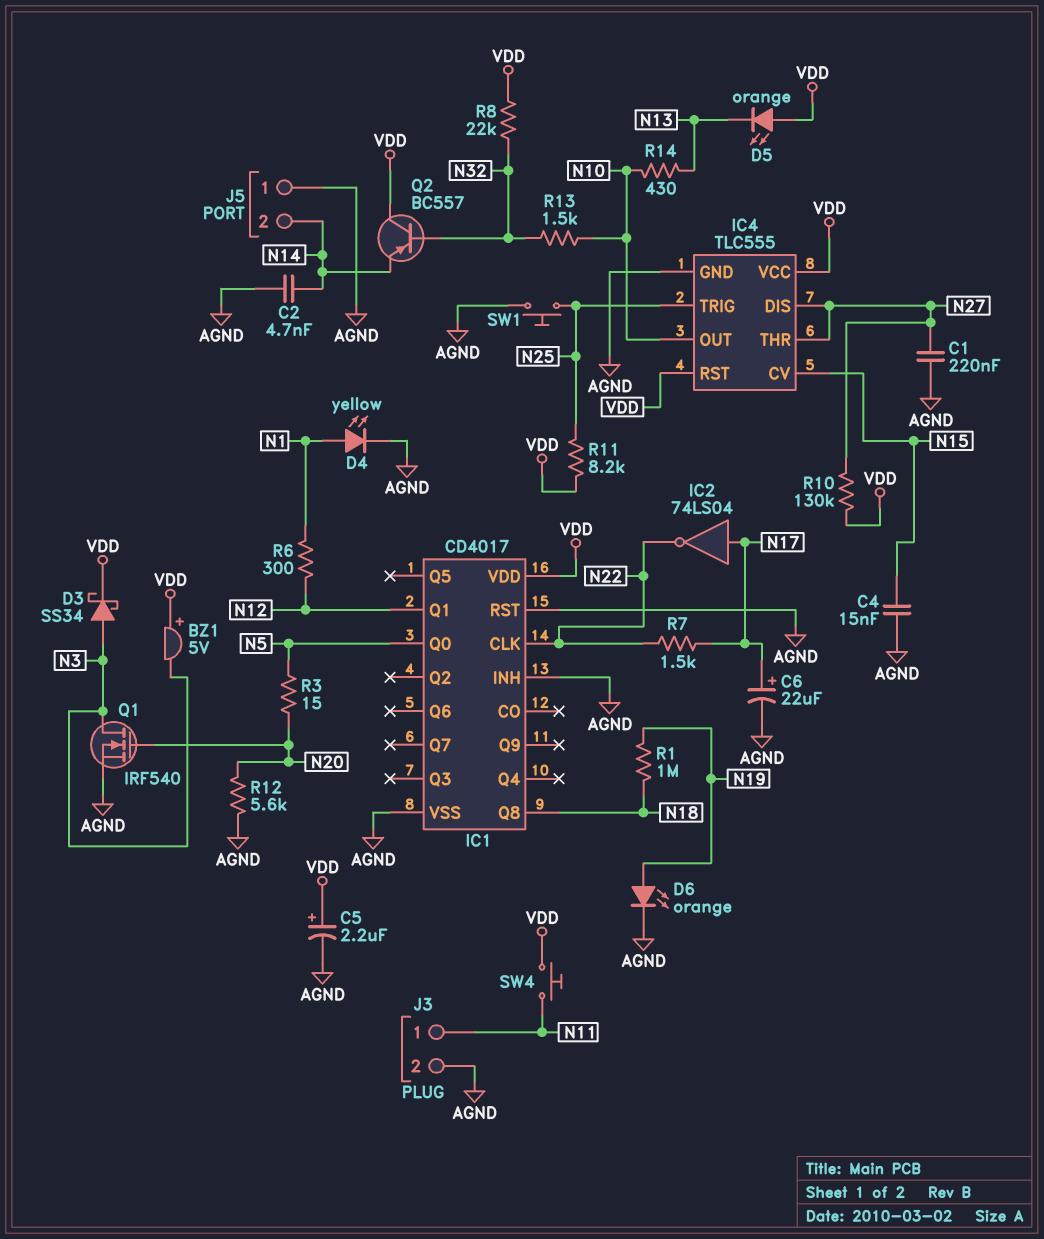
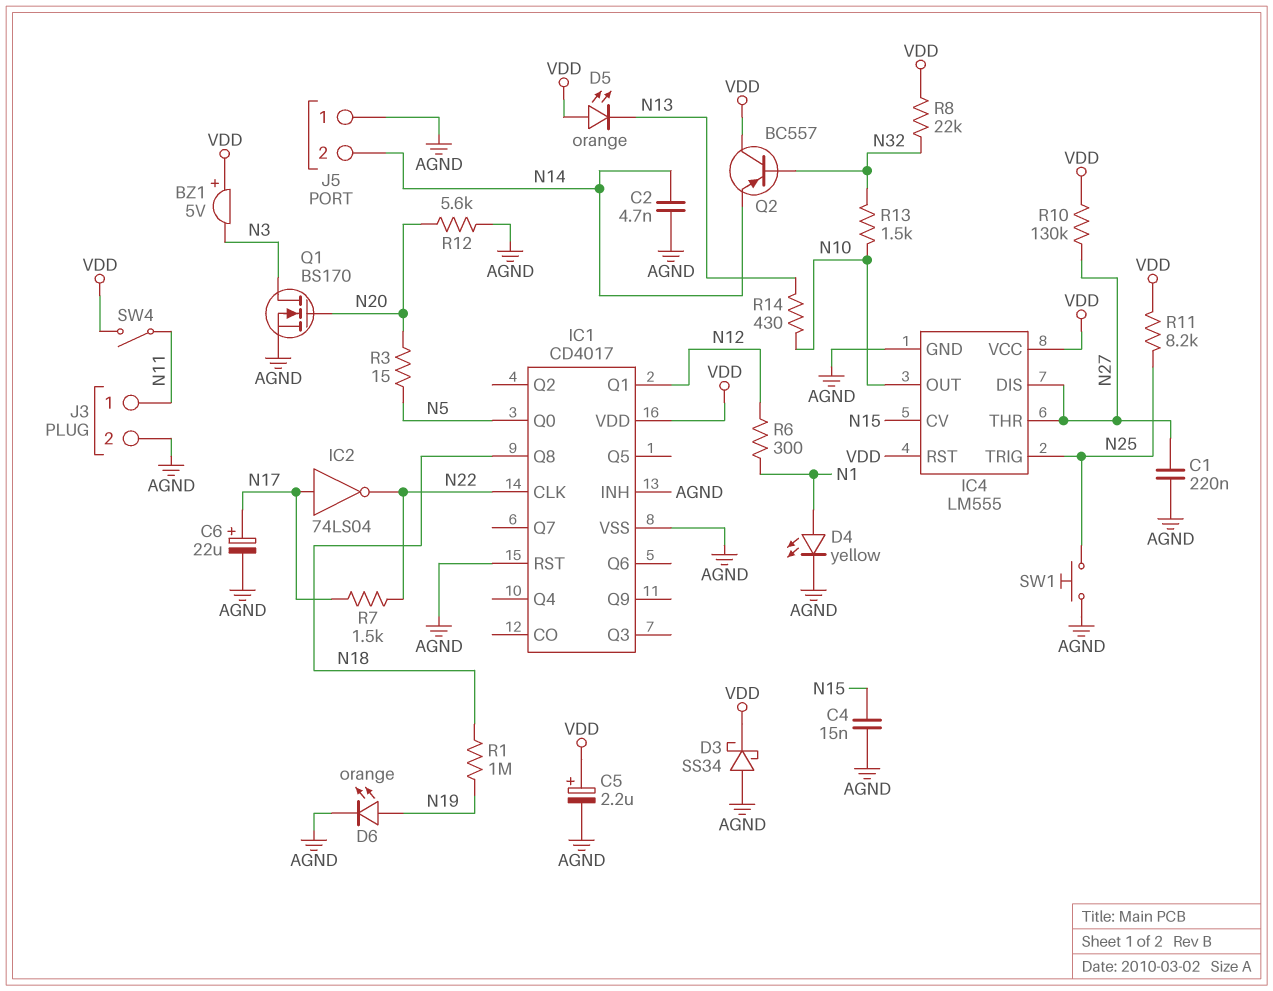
D3: schottky SS34 (A N3, K VDD) -> schottky SS34 (A AGND, K VDD)
IC4: TLC555 -> LM555
Q1: NMOS IRF540 (G N20, D N3, S AGND) -> NMOS BS170 (G N20, D N3, S AGND)
SW4: button (N11, VDD) -> switch (N11, VDD)

